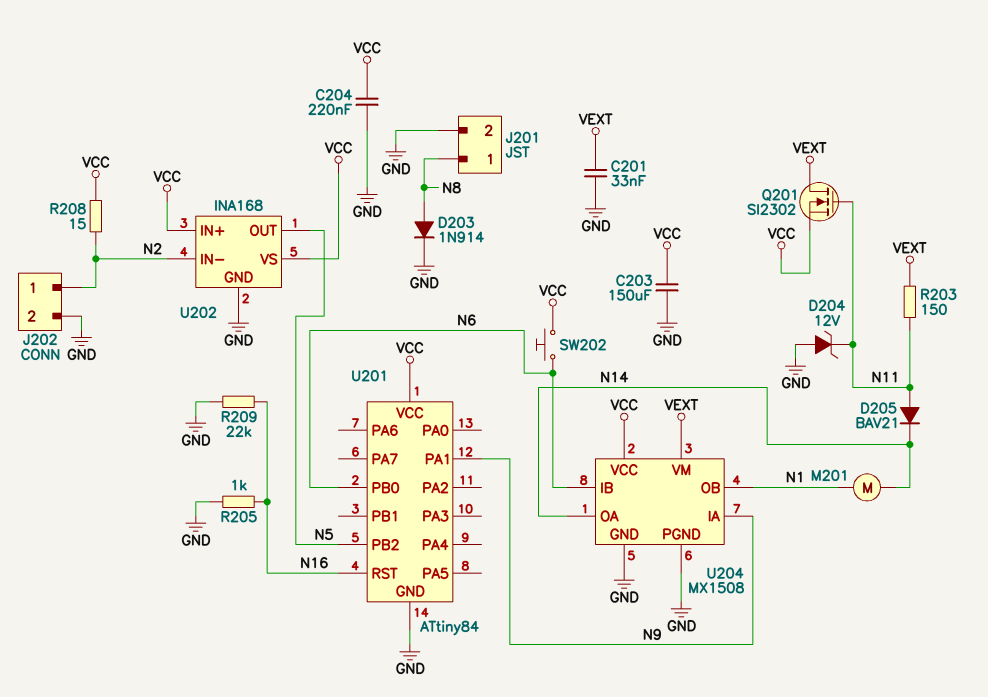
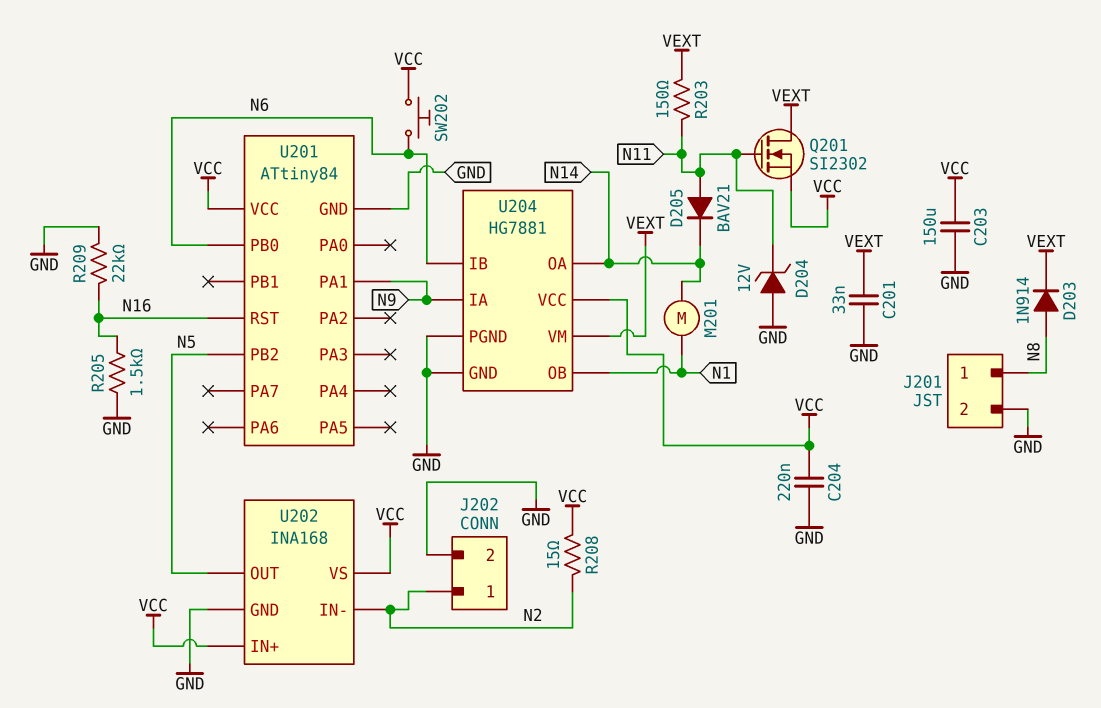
D203: diode 1N914 (A N8, K GND) -> diode 1N914 (A N8, K VEXT)
R205: 1k (GND, N16) -> 1.5k (GND, N16)
U204: MX1508 -> HG7881

